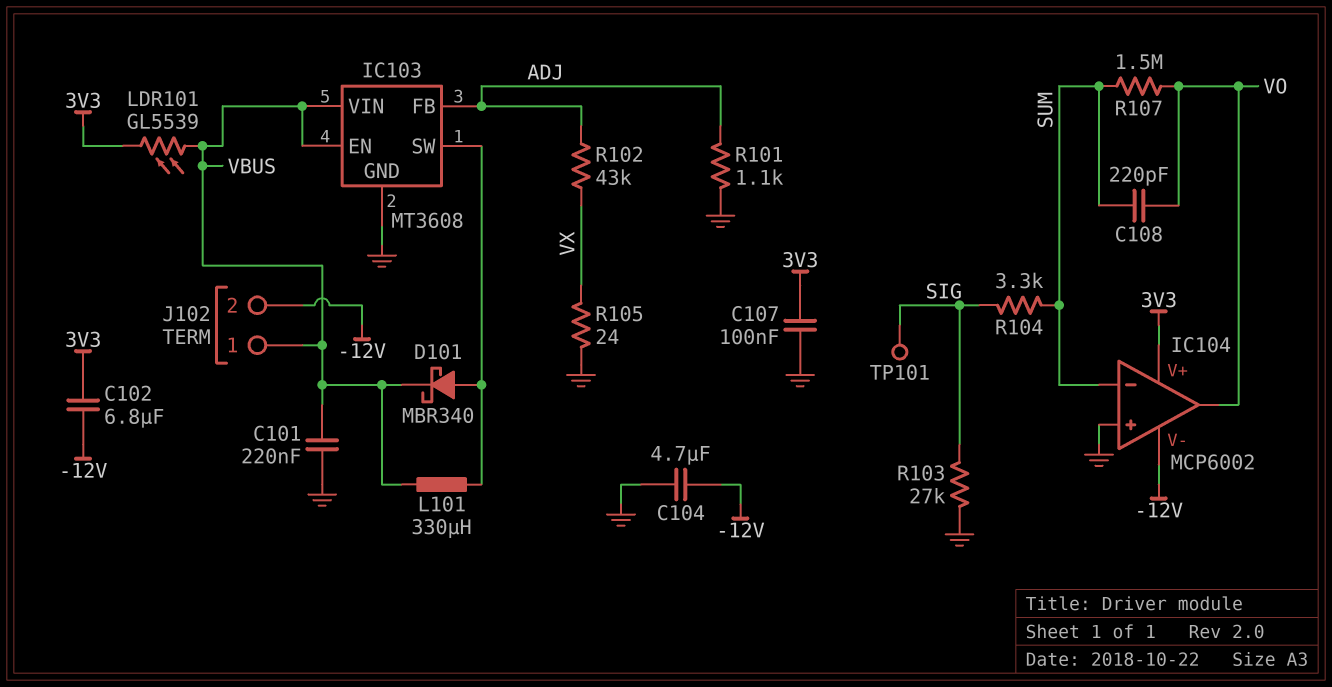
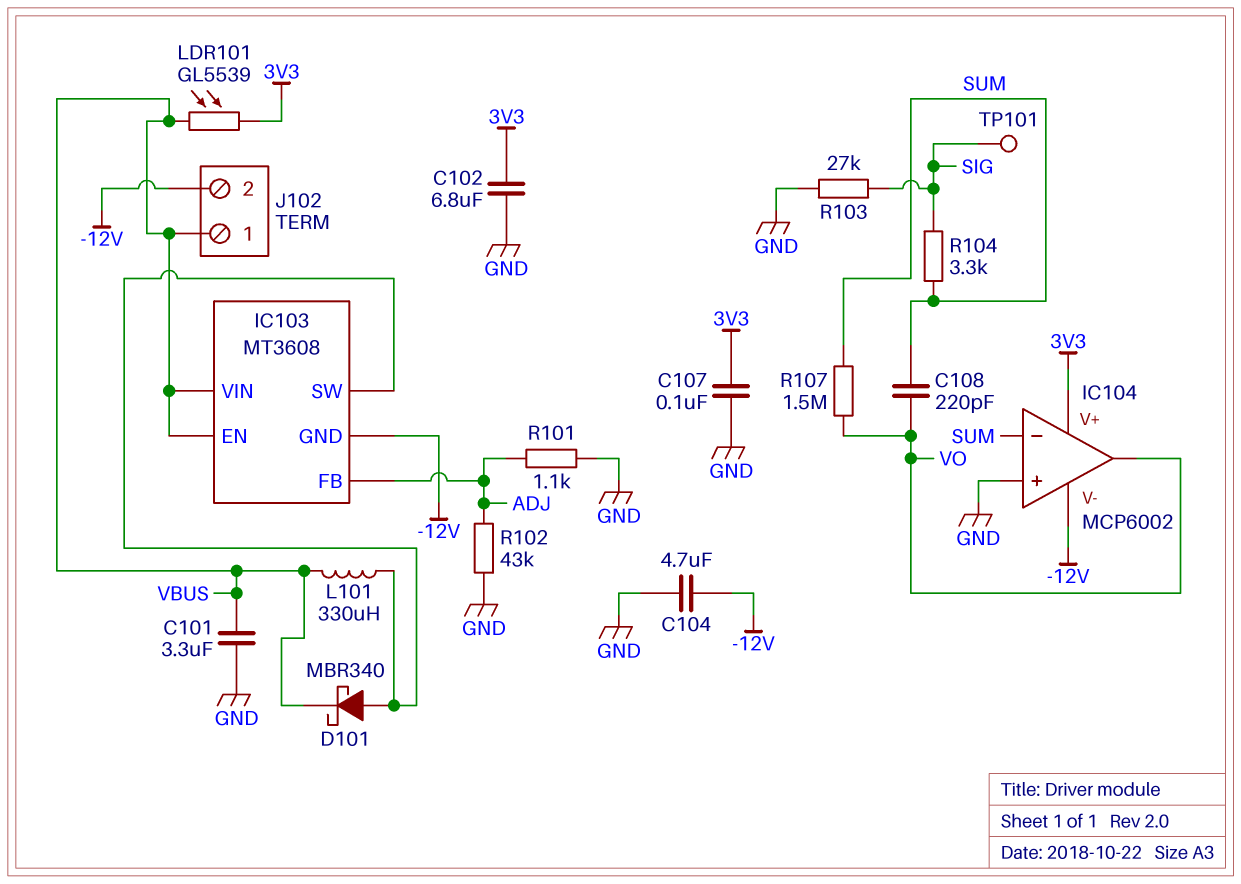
C101: 220nF (GND, VBUS) -> 3.3uF (GND, VBUS)
C102: 6.8uF (-12V, 3V3) -> 6.8uF (3V3, GND)
IC103 pin GND: GND -> -12V
R102: 43k (ADJ, VX) -> 43k (ADJ, GND)
R105: 24 (GND, VX) -> none

